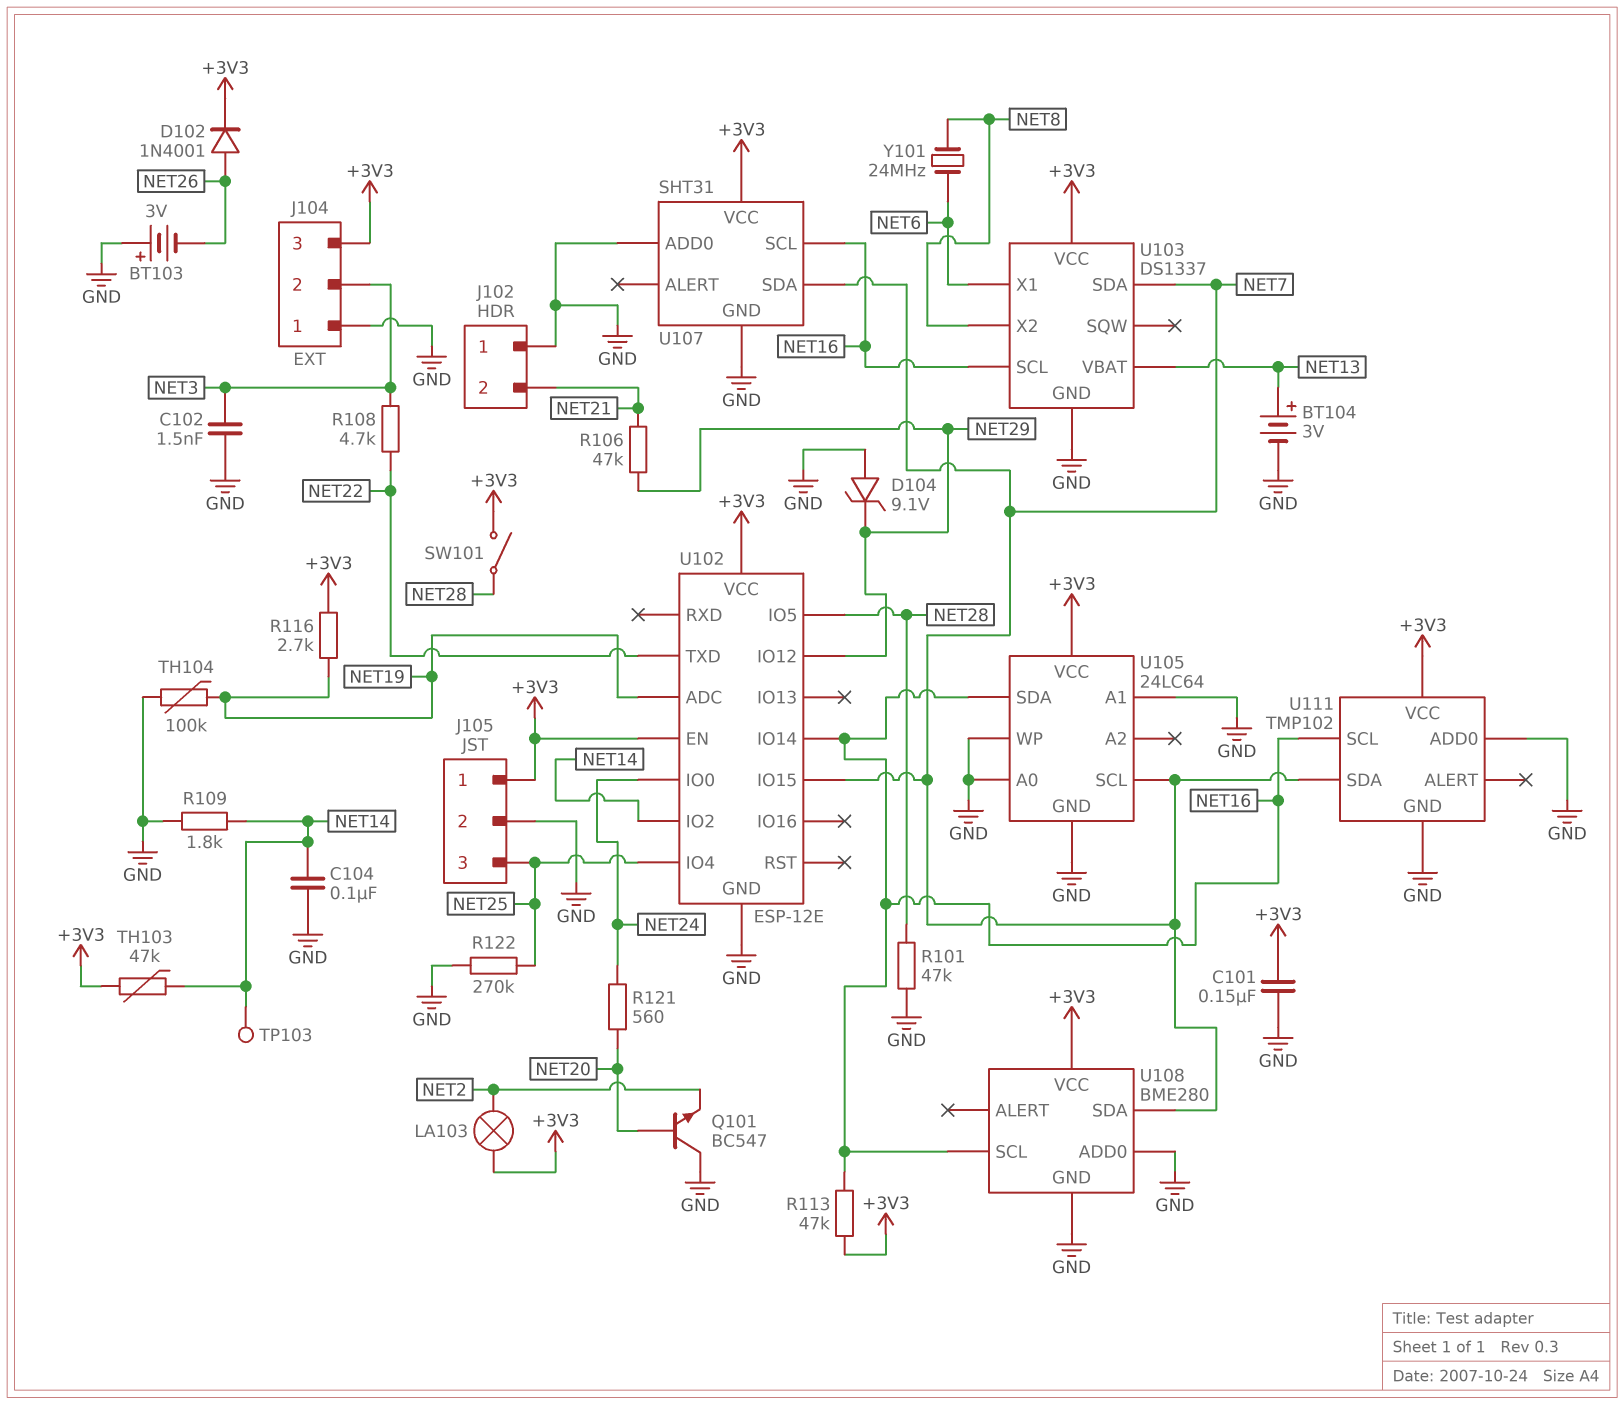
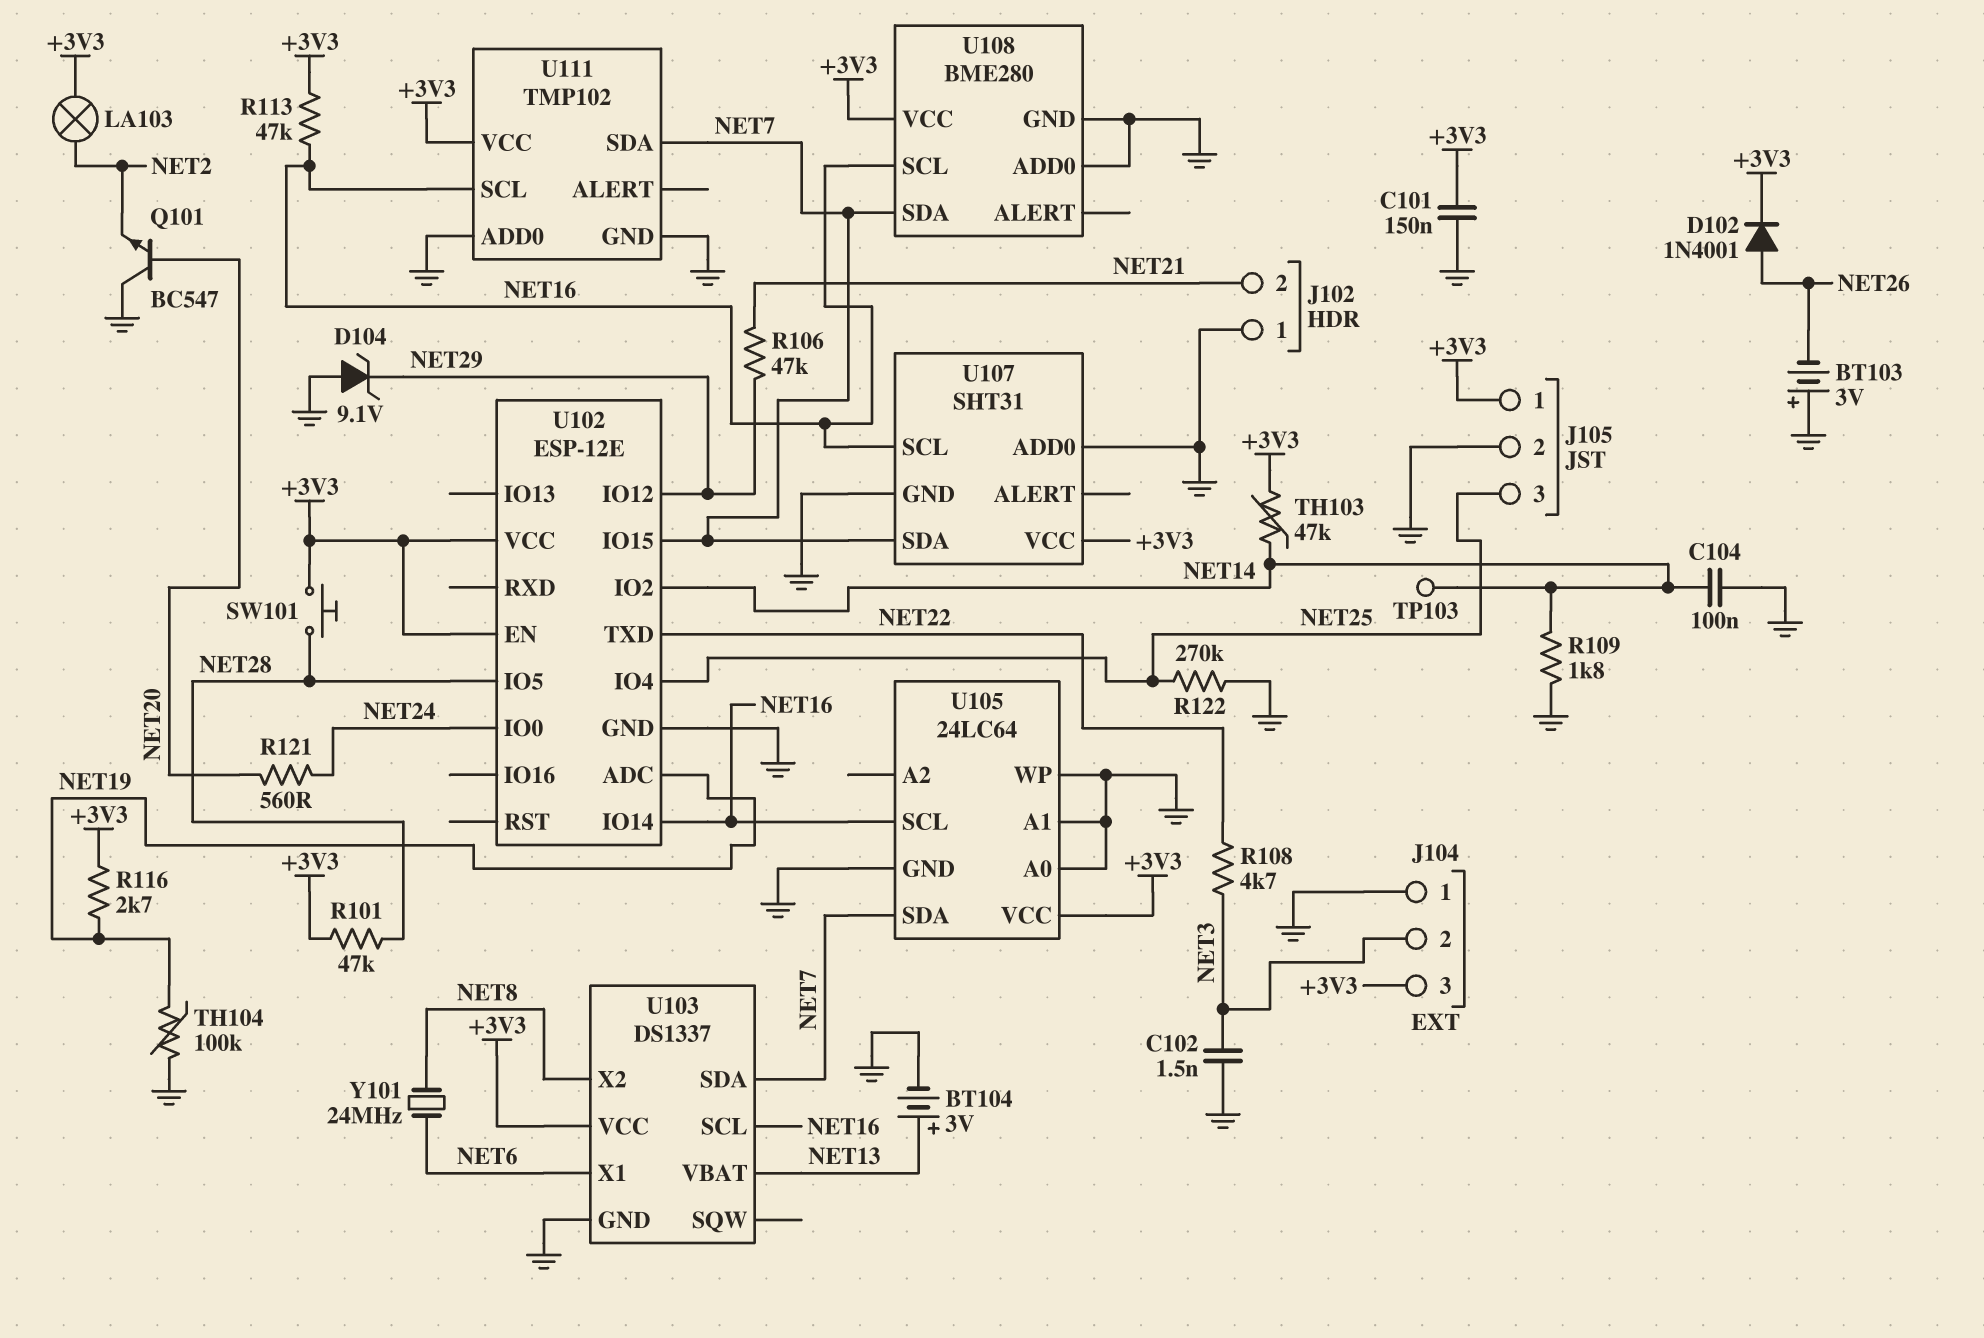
R101: 47k (GND, NET28) -> 47k (+3V3, NET28)
SW101: switch (+3V3, NET28) -> button (+3V3, NET28)
U105 pin SCL: NET7 -> NET16
U105 pin SDA: NET16 -> NET7

